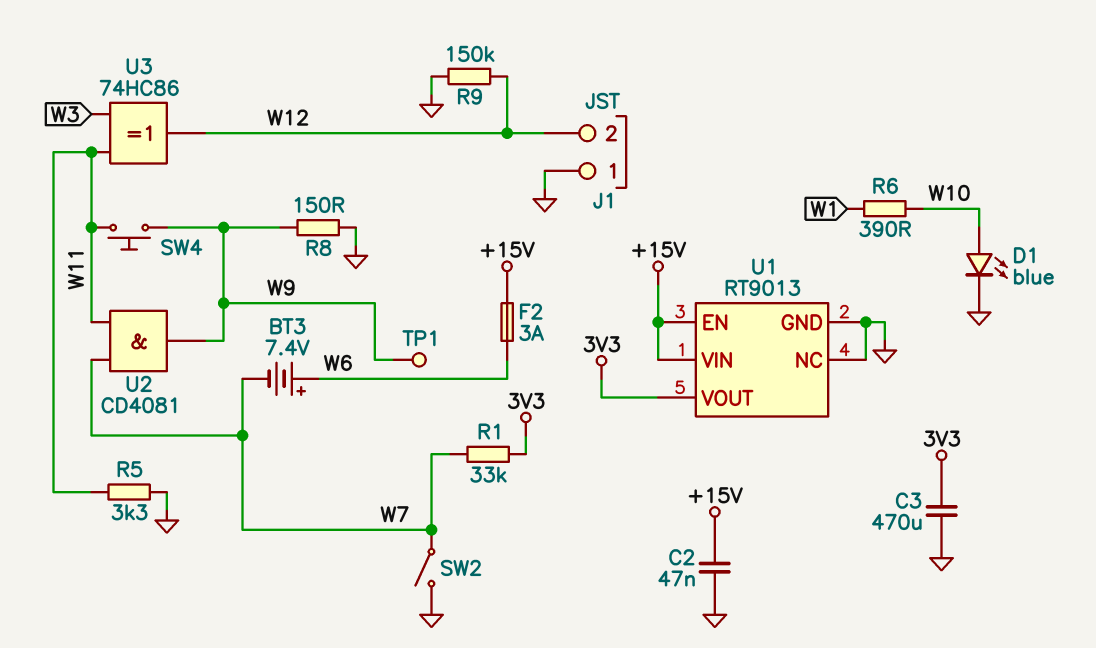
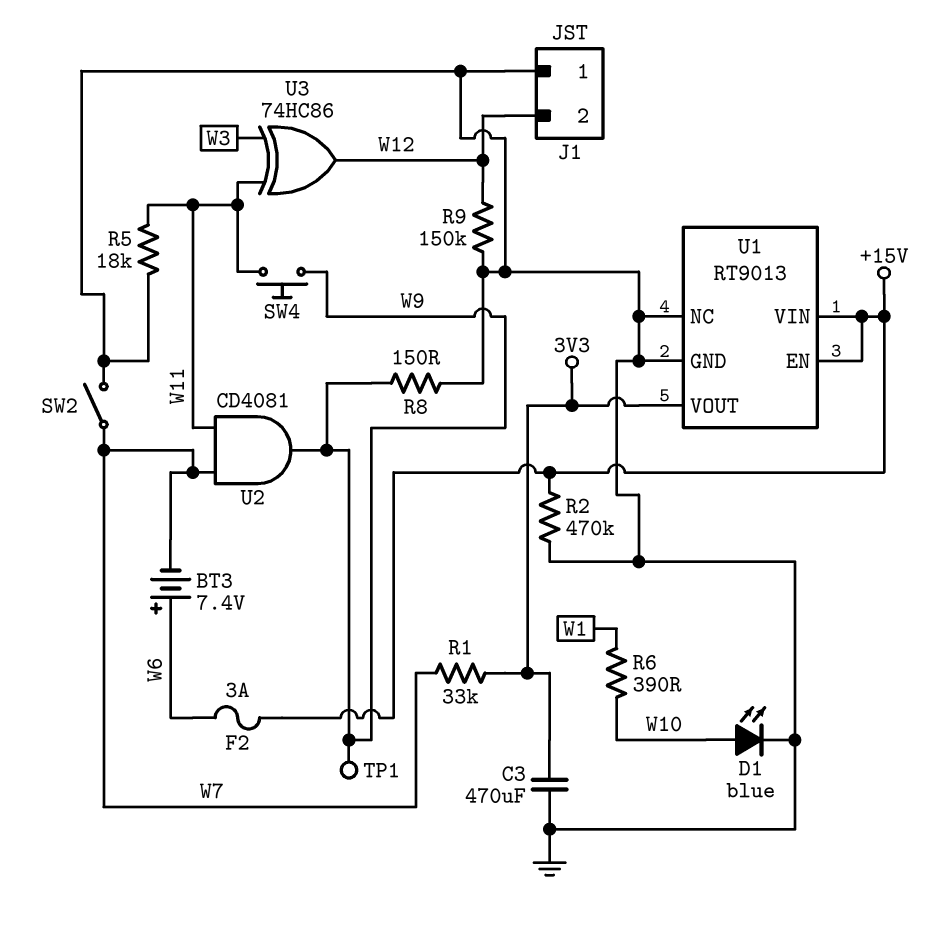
C2: 47nF (+15V, GND) -> none
R2: none -> 470k (+15V, GND)
R5: 3.3k (GND, W11) -> 18k (GND, W11)

